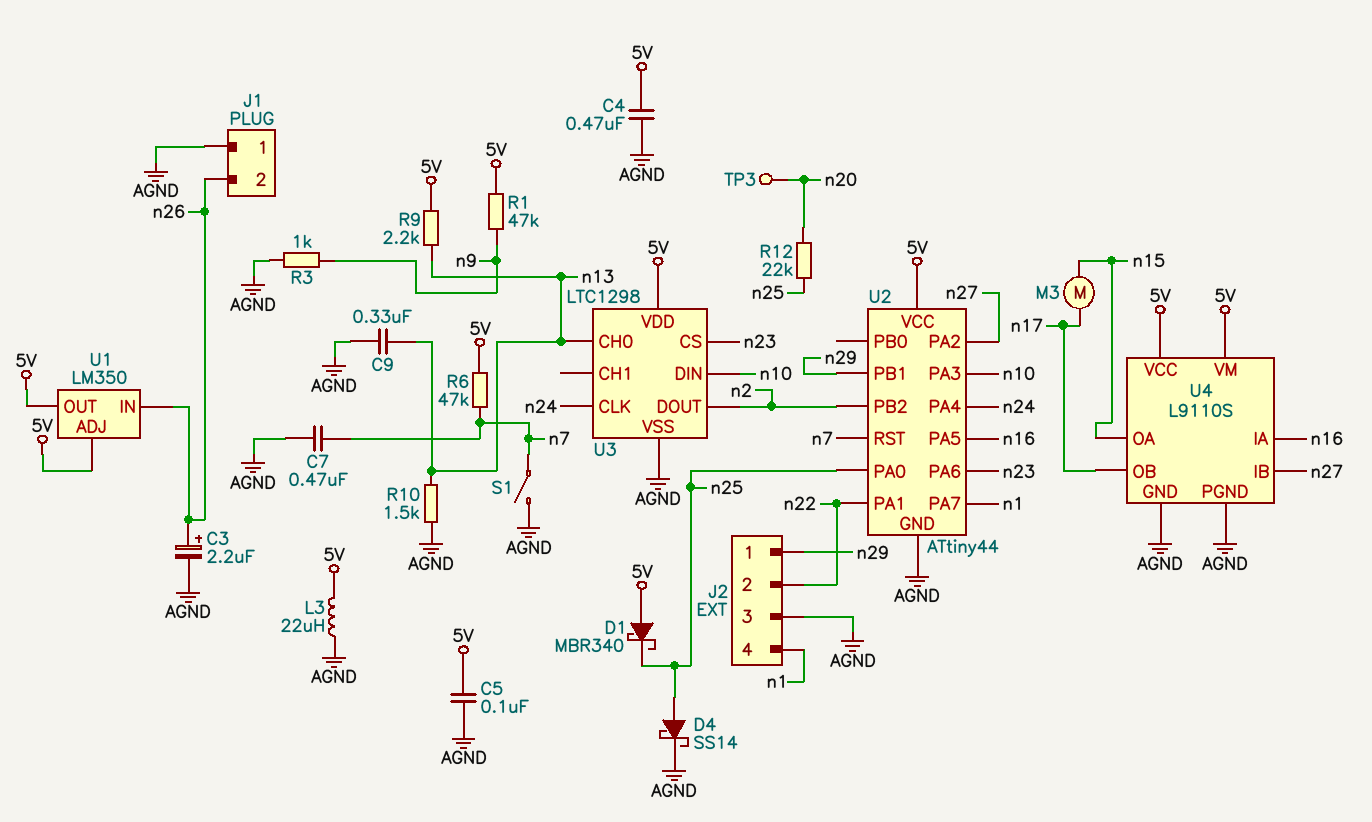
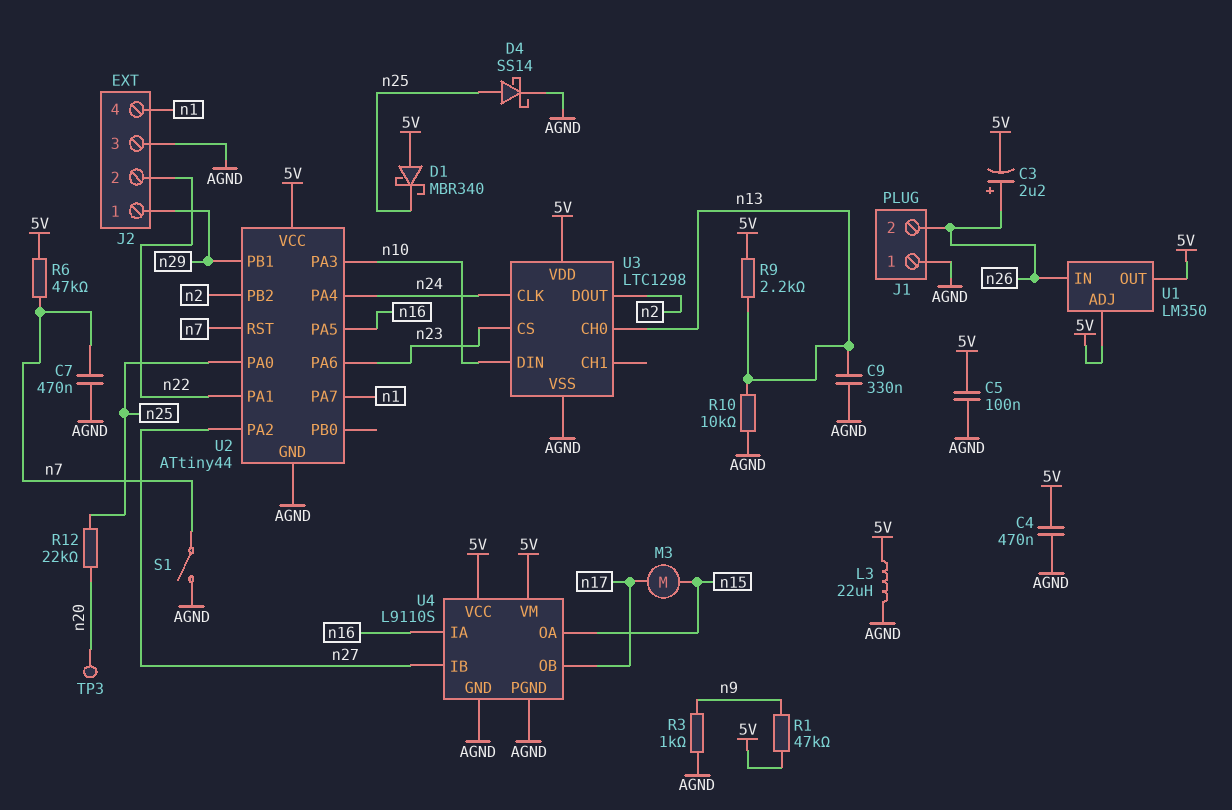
C3: 2.2uF (plus n26, minus AGND) -> 2.2uF (plus n26, minus 5V)
R10: 1.5k (AGND, n13) -> 10k (AGND, n13)

